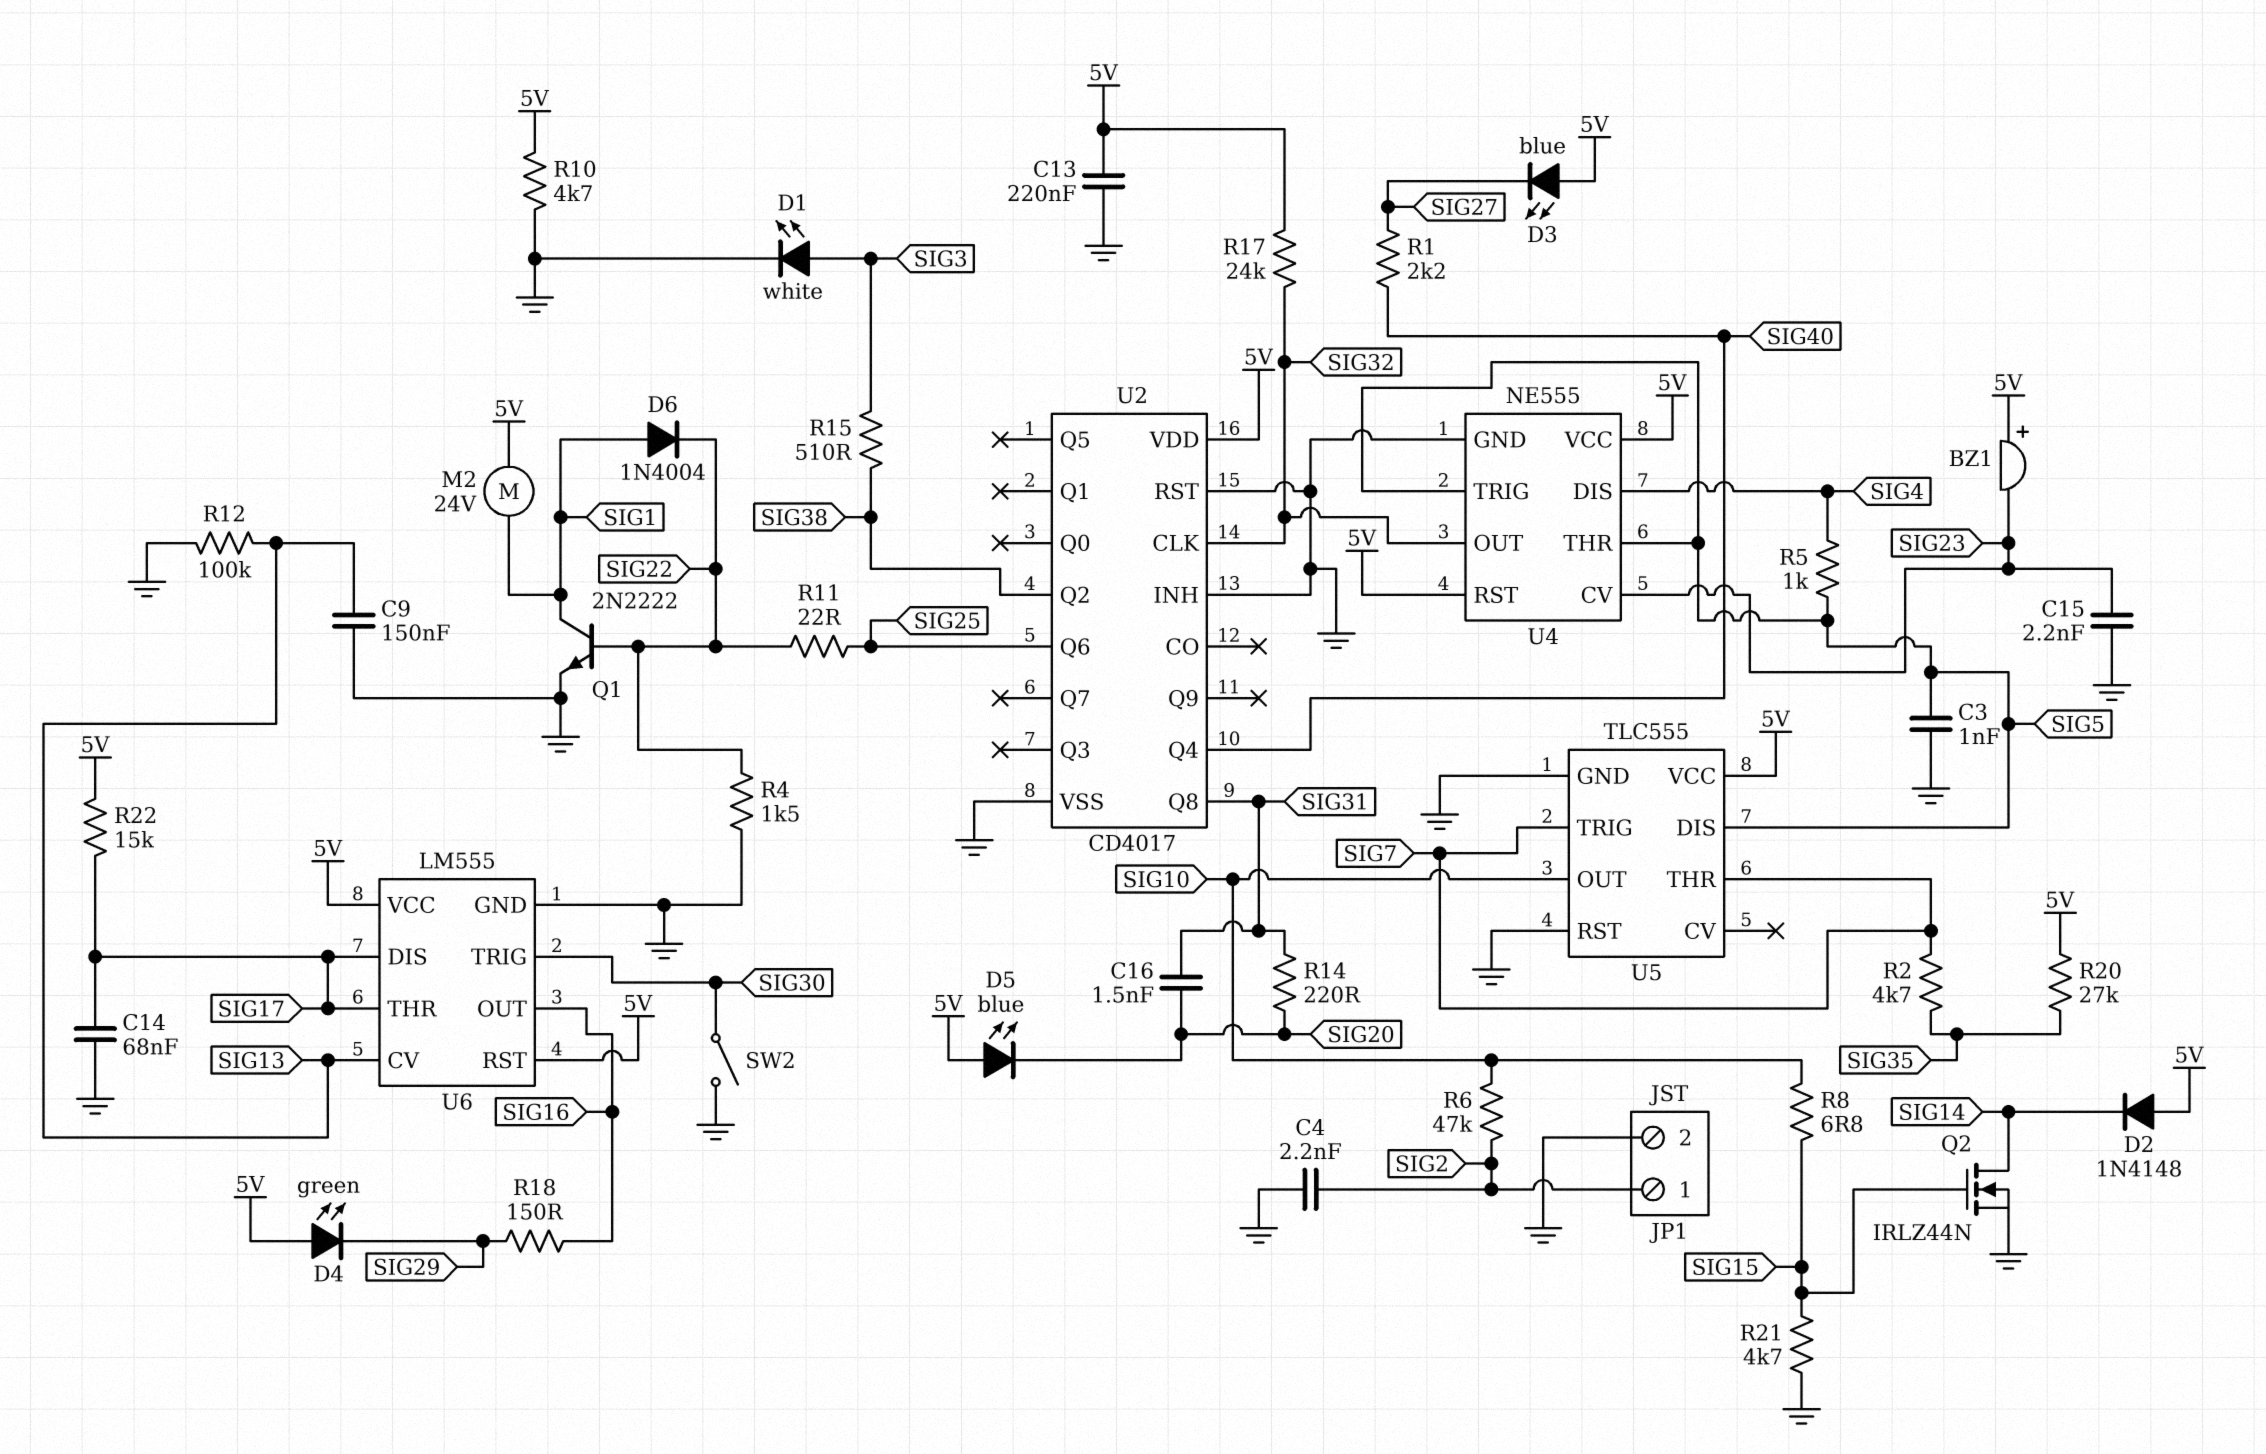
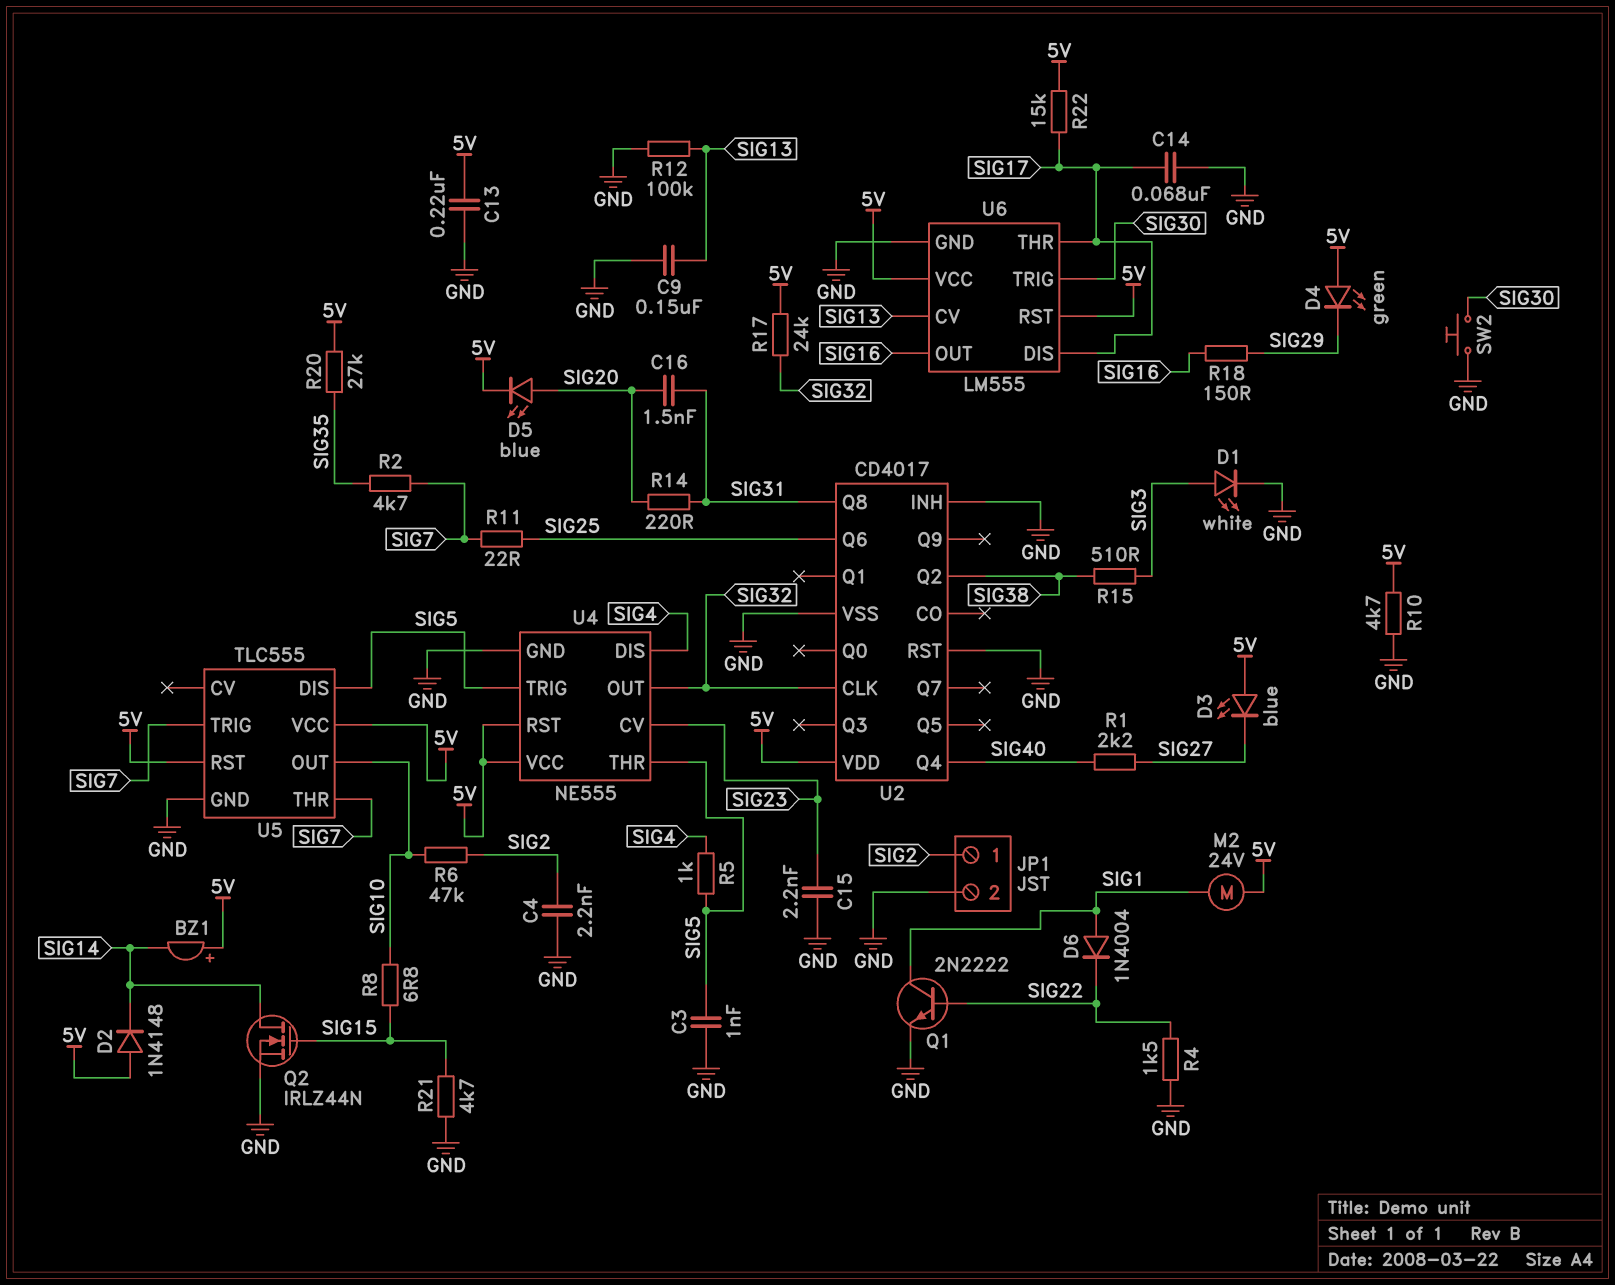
BZ1: buzzer (plus 5V, minus SIG23) -> buzzer (plus 5V, minus SIG14)
D5: LED blue (A 5V, K SIG20) -> LED blue (A SIG20, K 5V)
R11: 22 (SIG22, SIG25) -> 22 (SIG7, SIG25)
SW2: switch (GND, SIG30) -> button (GND, SIG30)
U5 pin RST: GND -> 5V

